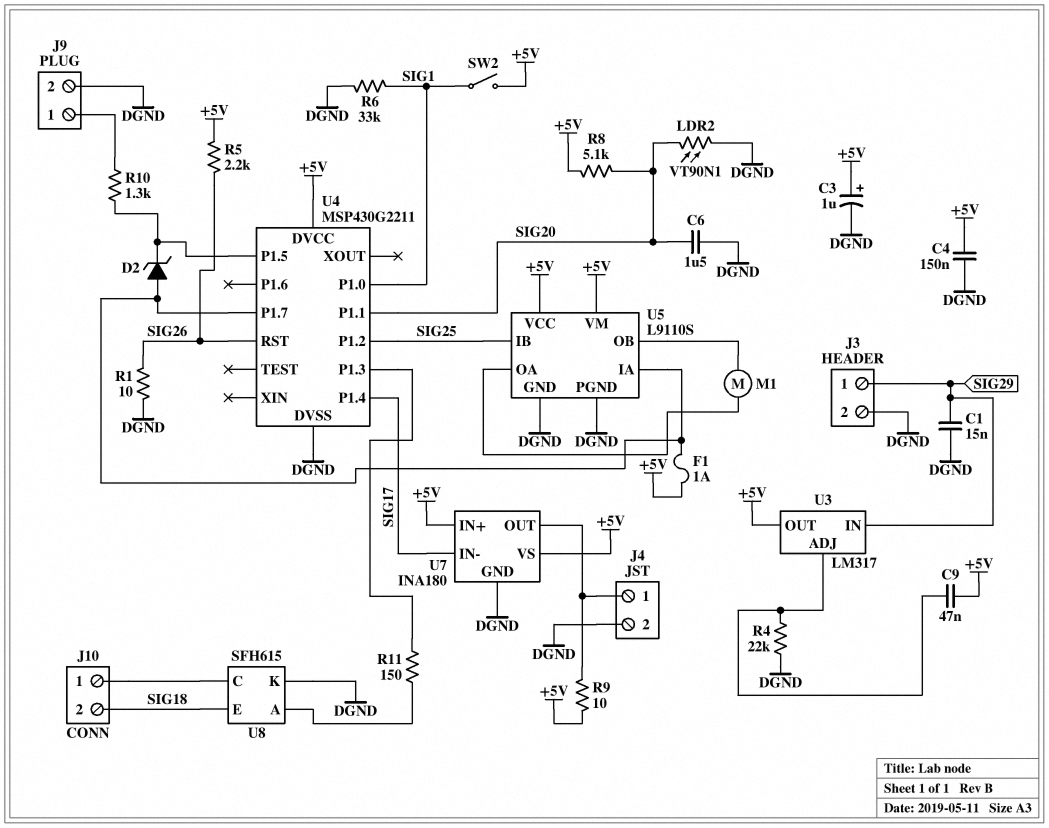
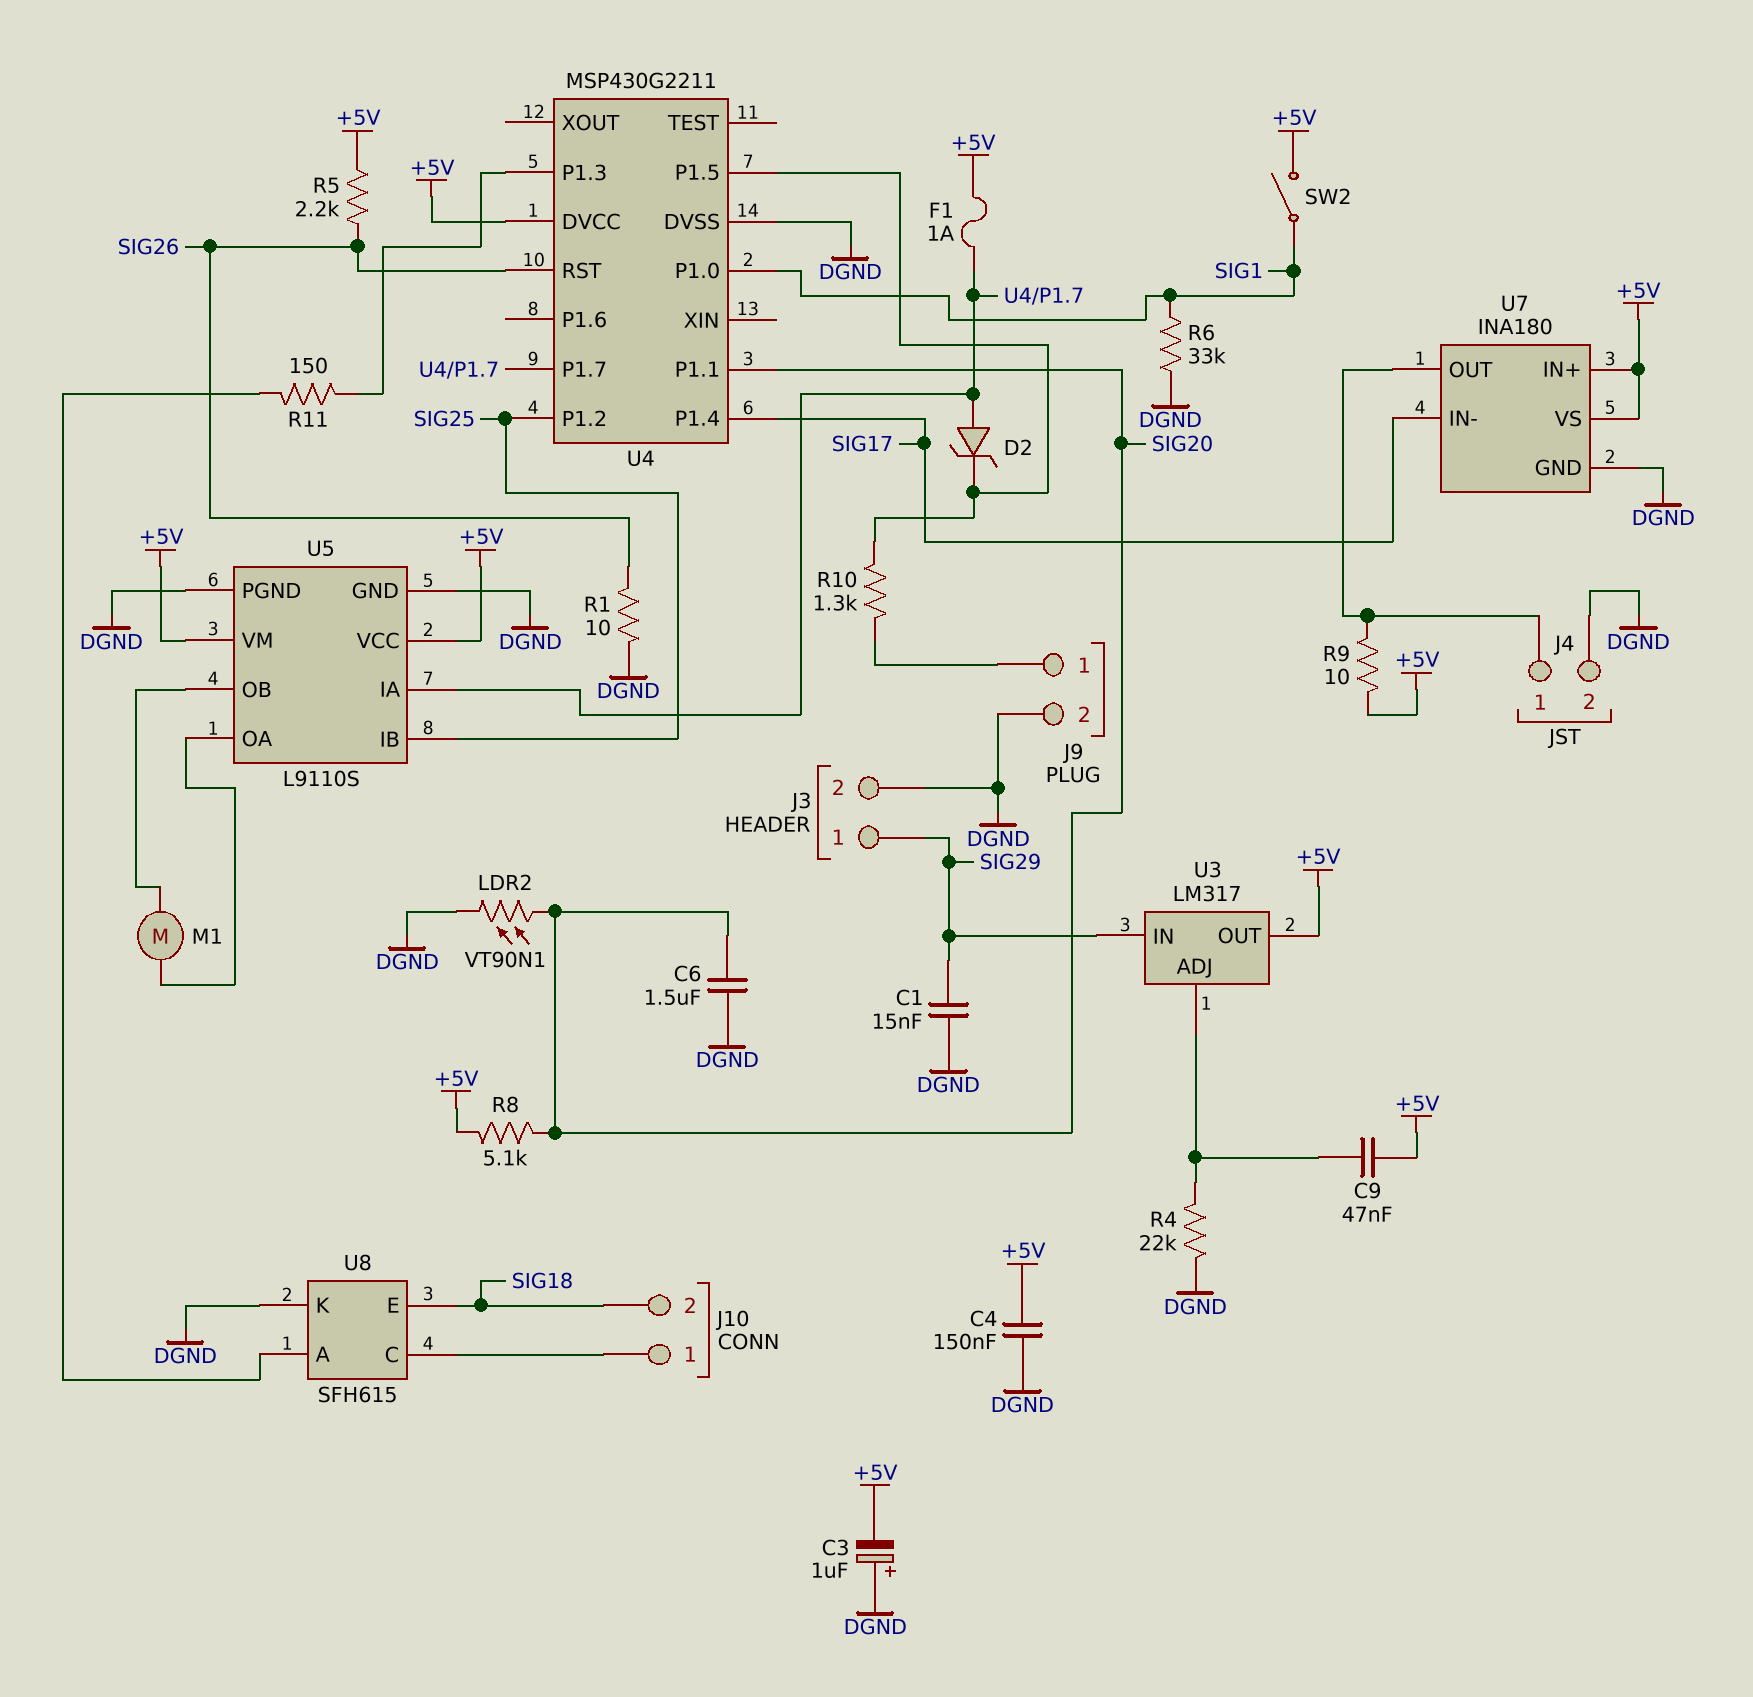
C3: 1uF (plus +5V, minus DGND) -> 1uF (plus DGND, minus +5V)

